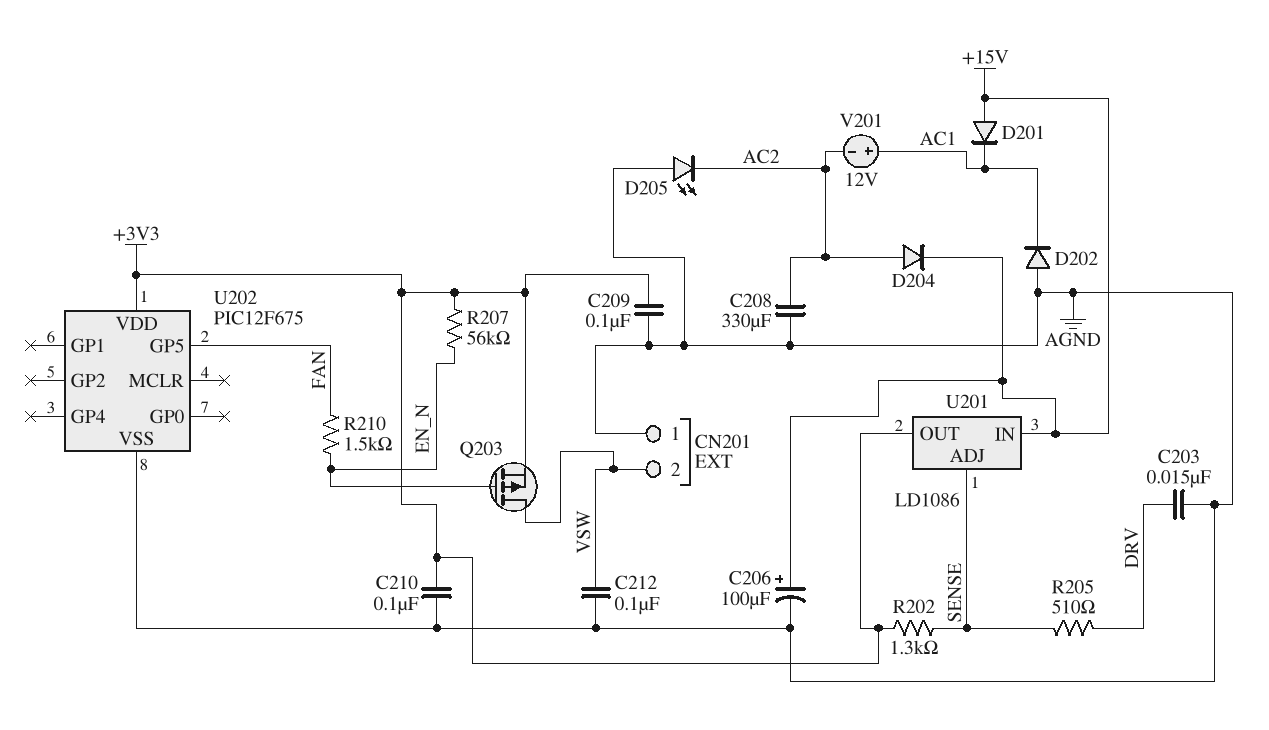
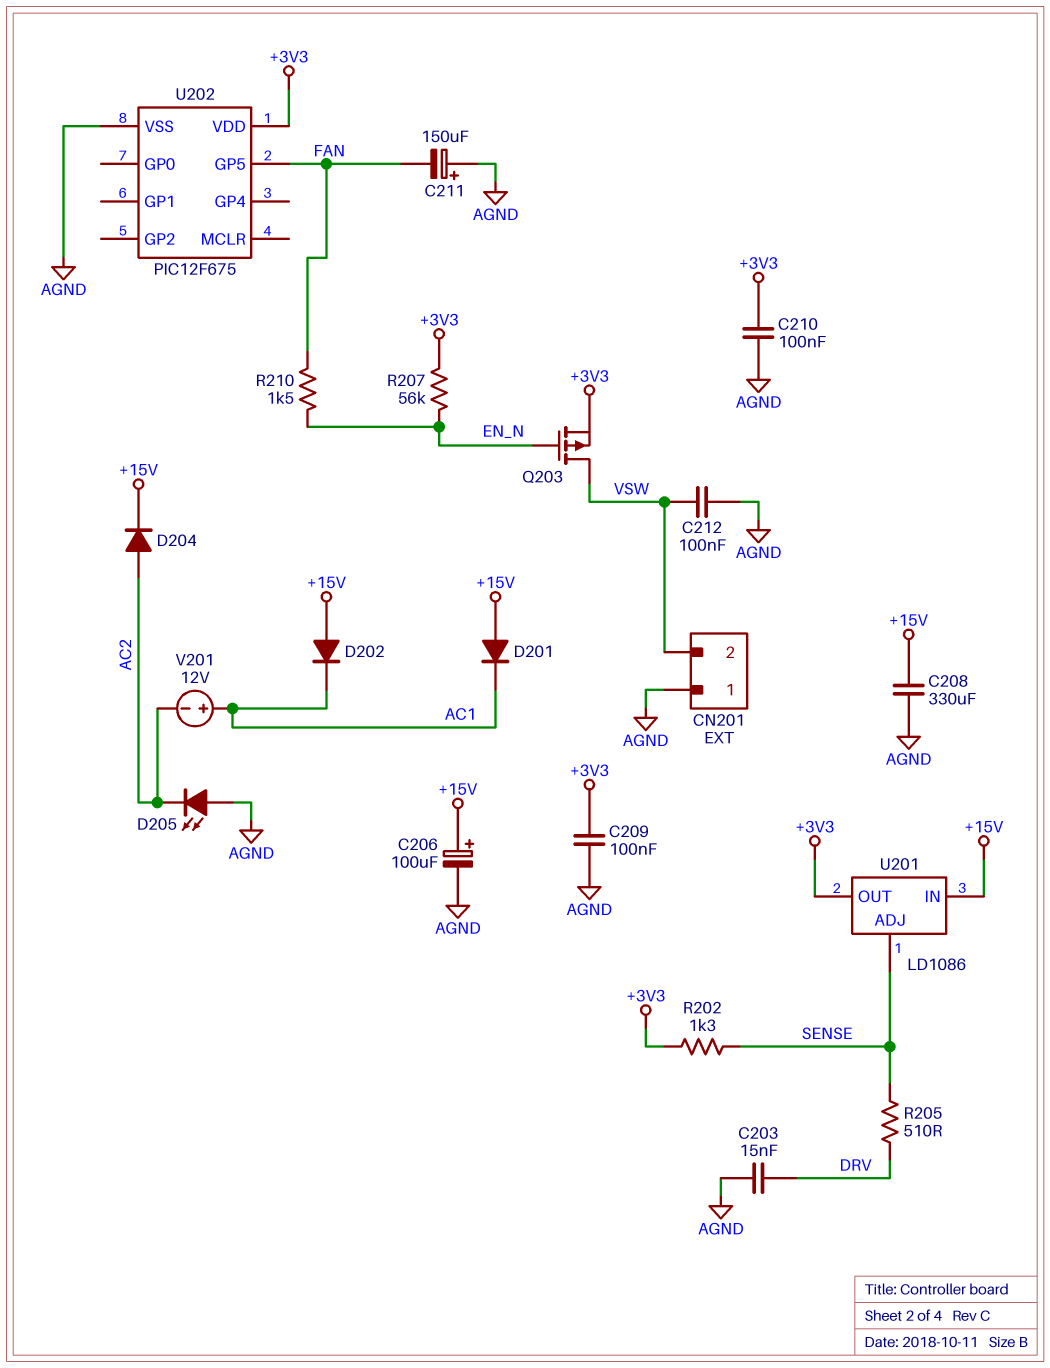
C208: 330uF (AC2, AGND) -> 330uF (+15V, AGND)
C211: none -> 150uF (plus AGND, minus FAN)
D202: diode (A AGND, K AC1) -> diode (A +15V, K AC1)

